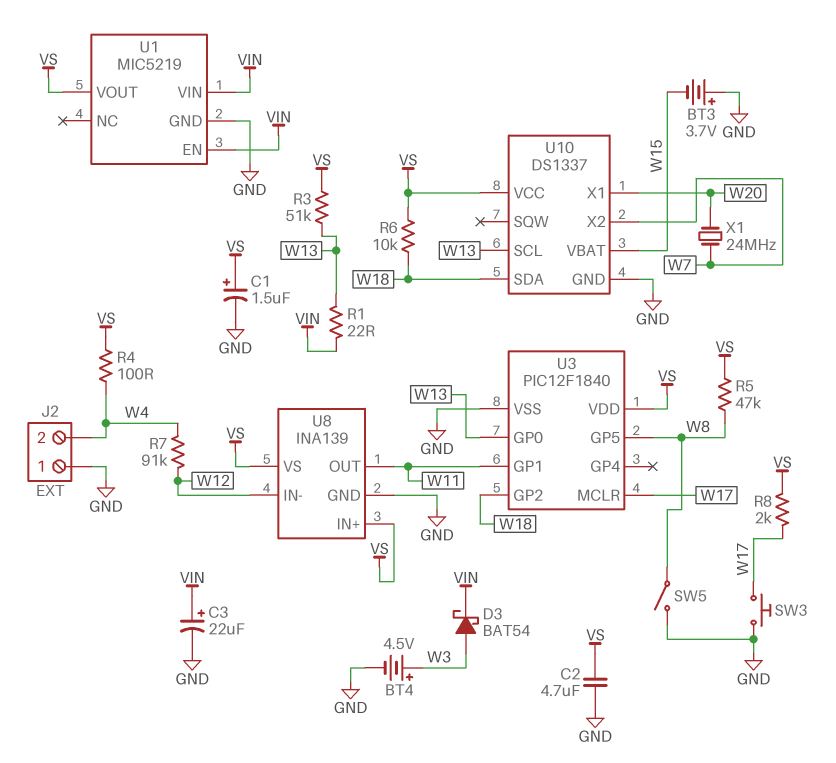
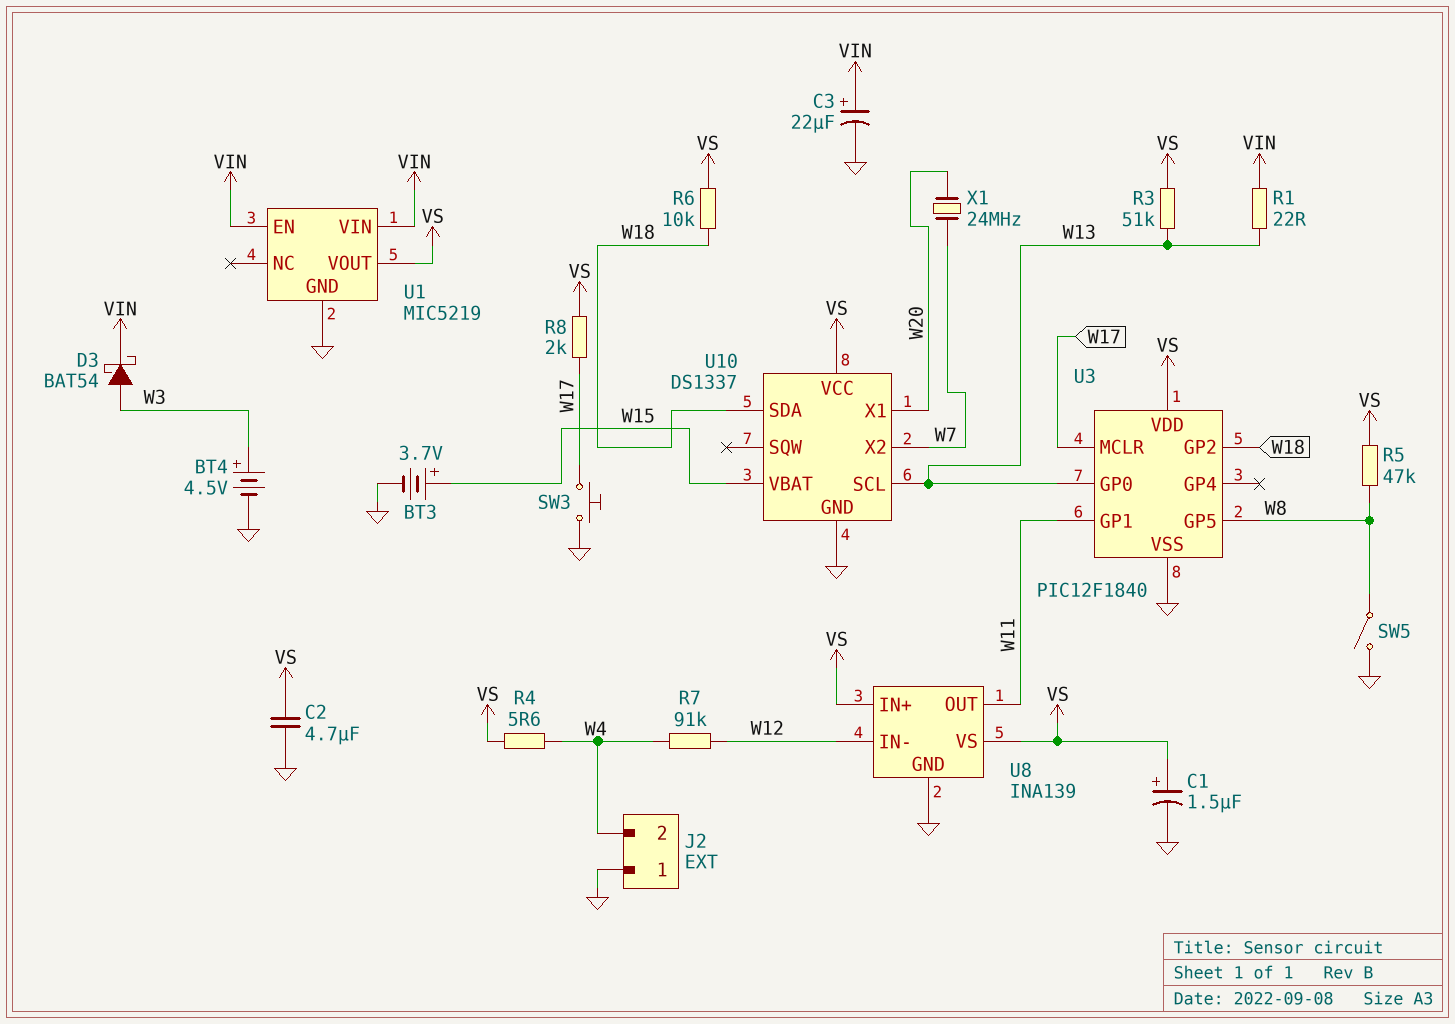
BT3: 3.7V (plus GND, minus W15) -> 3.7V (plus W15, minus GND)
R4: 100 (VS, W4) -> 5.6 (VS, W4)

